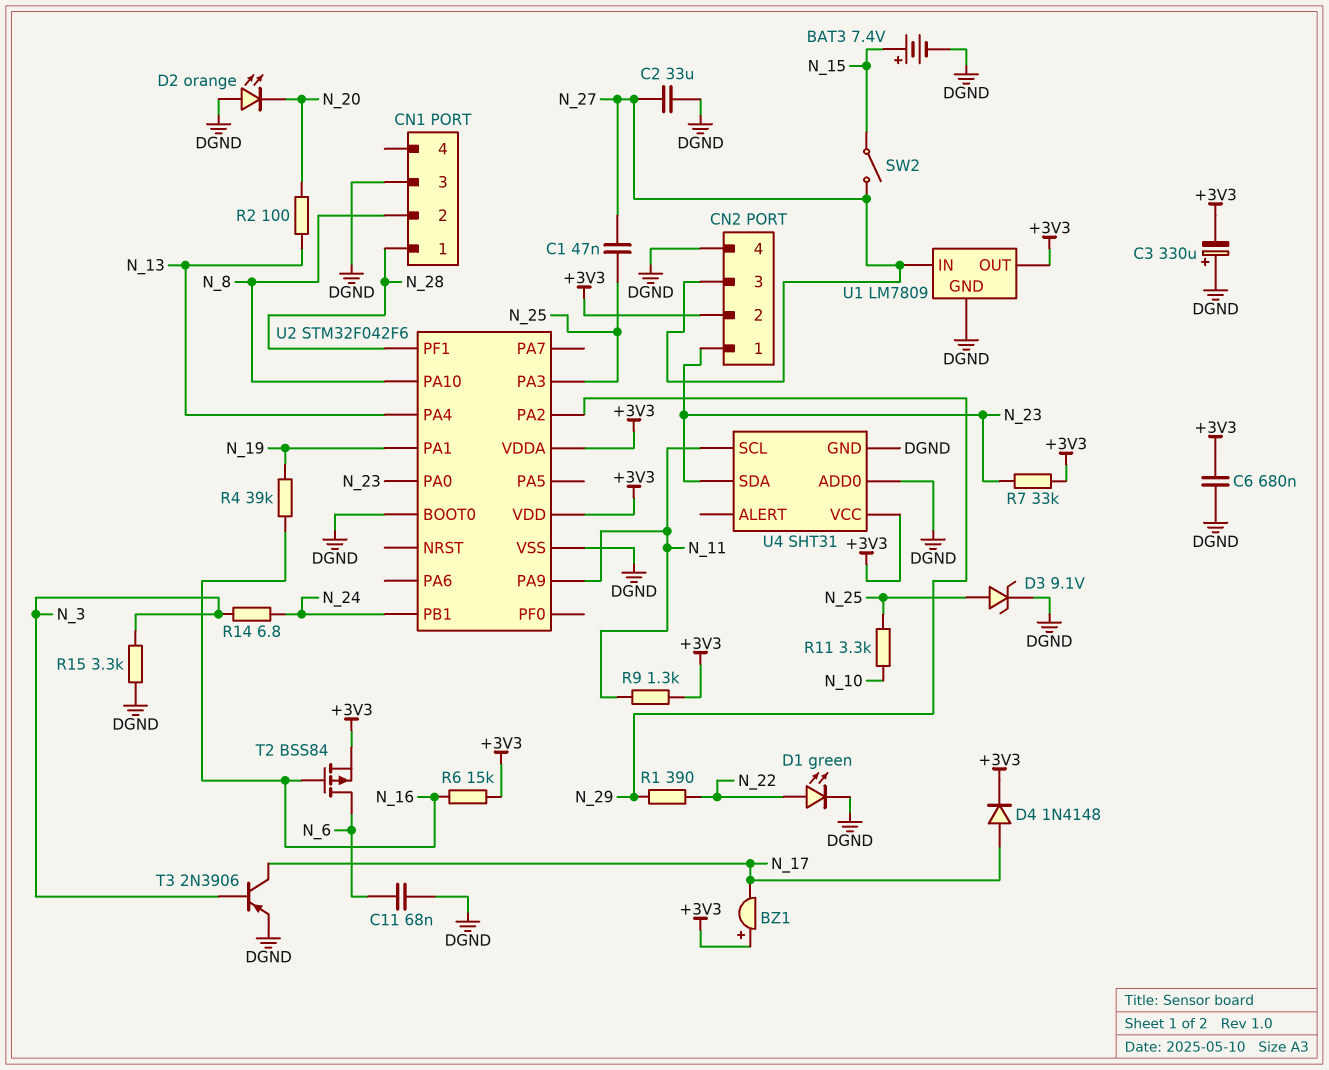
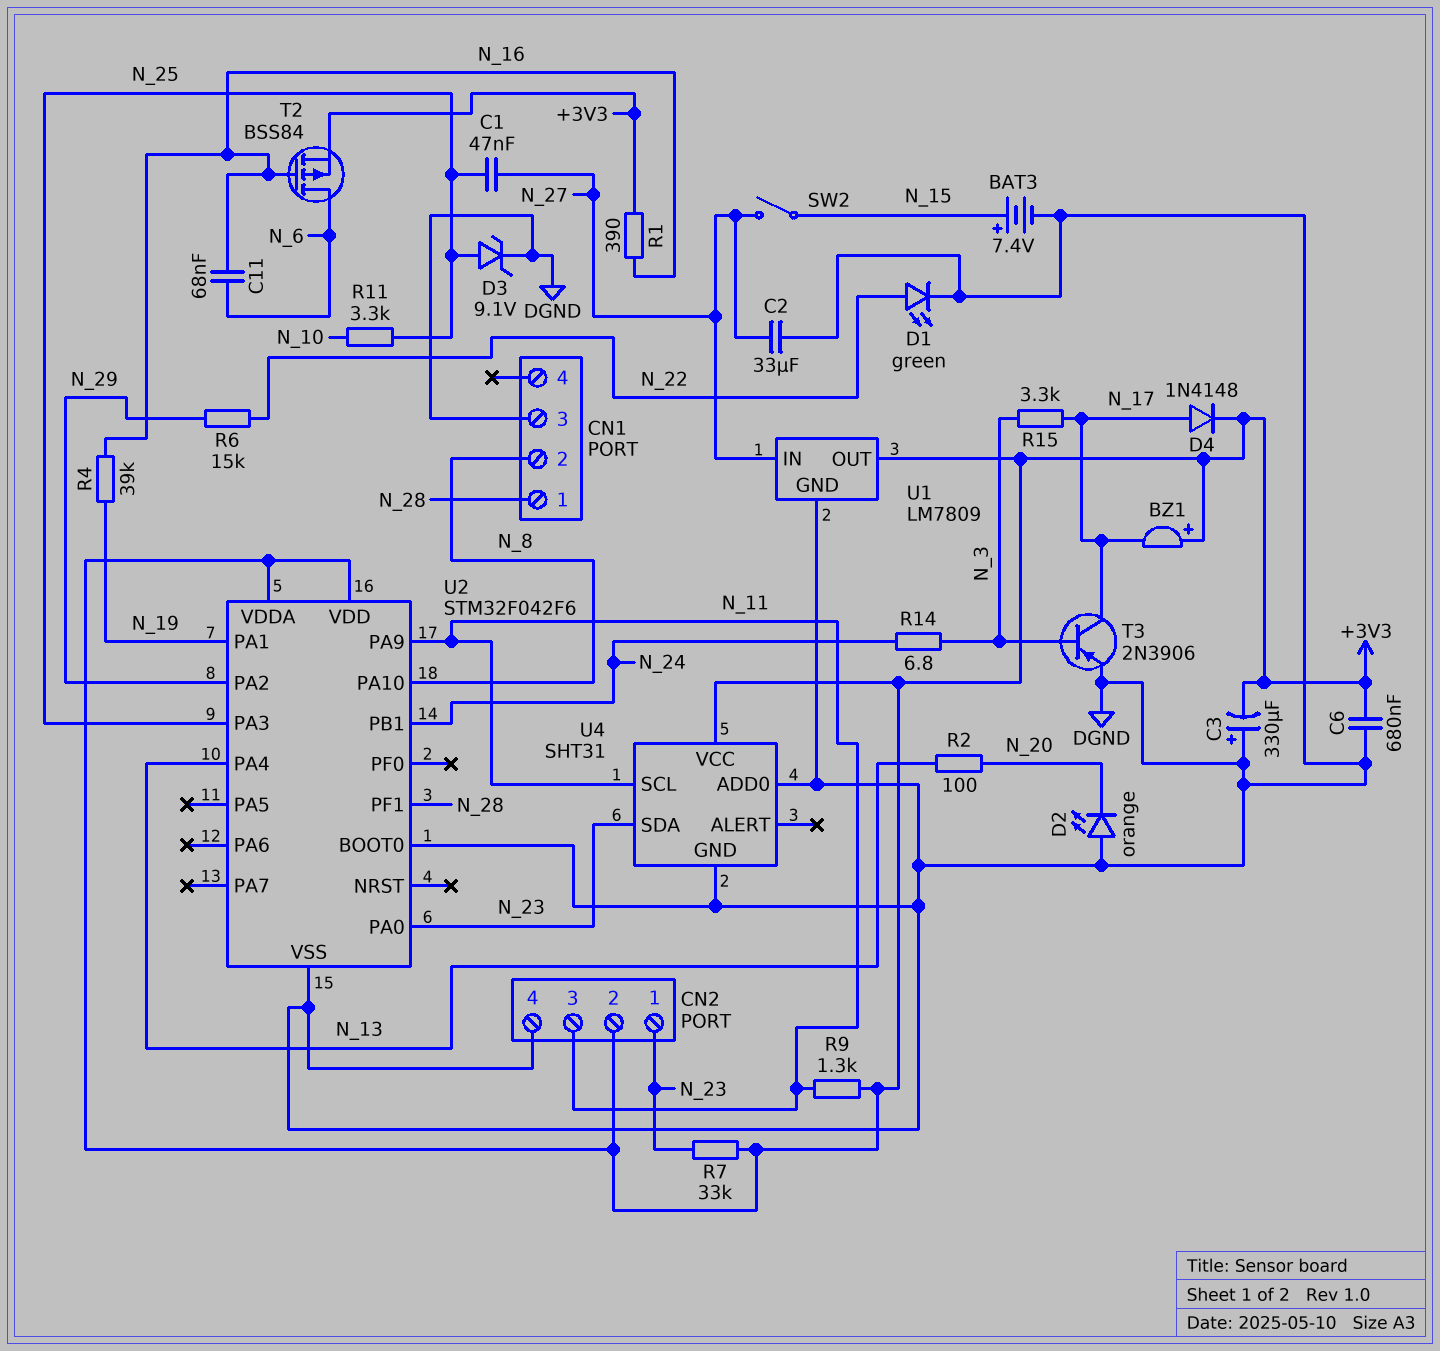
C11: 68nF (DGND, N_6) -> 68nF (N_6, N_16)
CN2 pin 3: N_27 -> N_11
R1: 390 (N_22, N_29) -> 390 (+3V3, N_16)
R6: 15k (+3V3, N_16) -> 15k (N_22, N_29)
R15: 3.3k (DGND, N_3) -> 3.3k (N_3, N_17)

